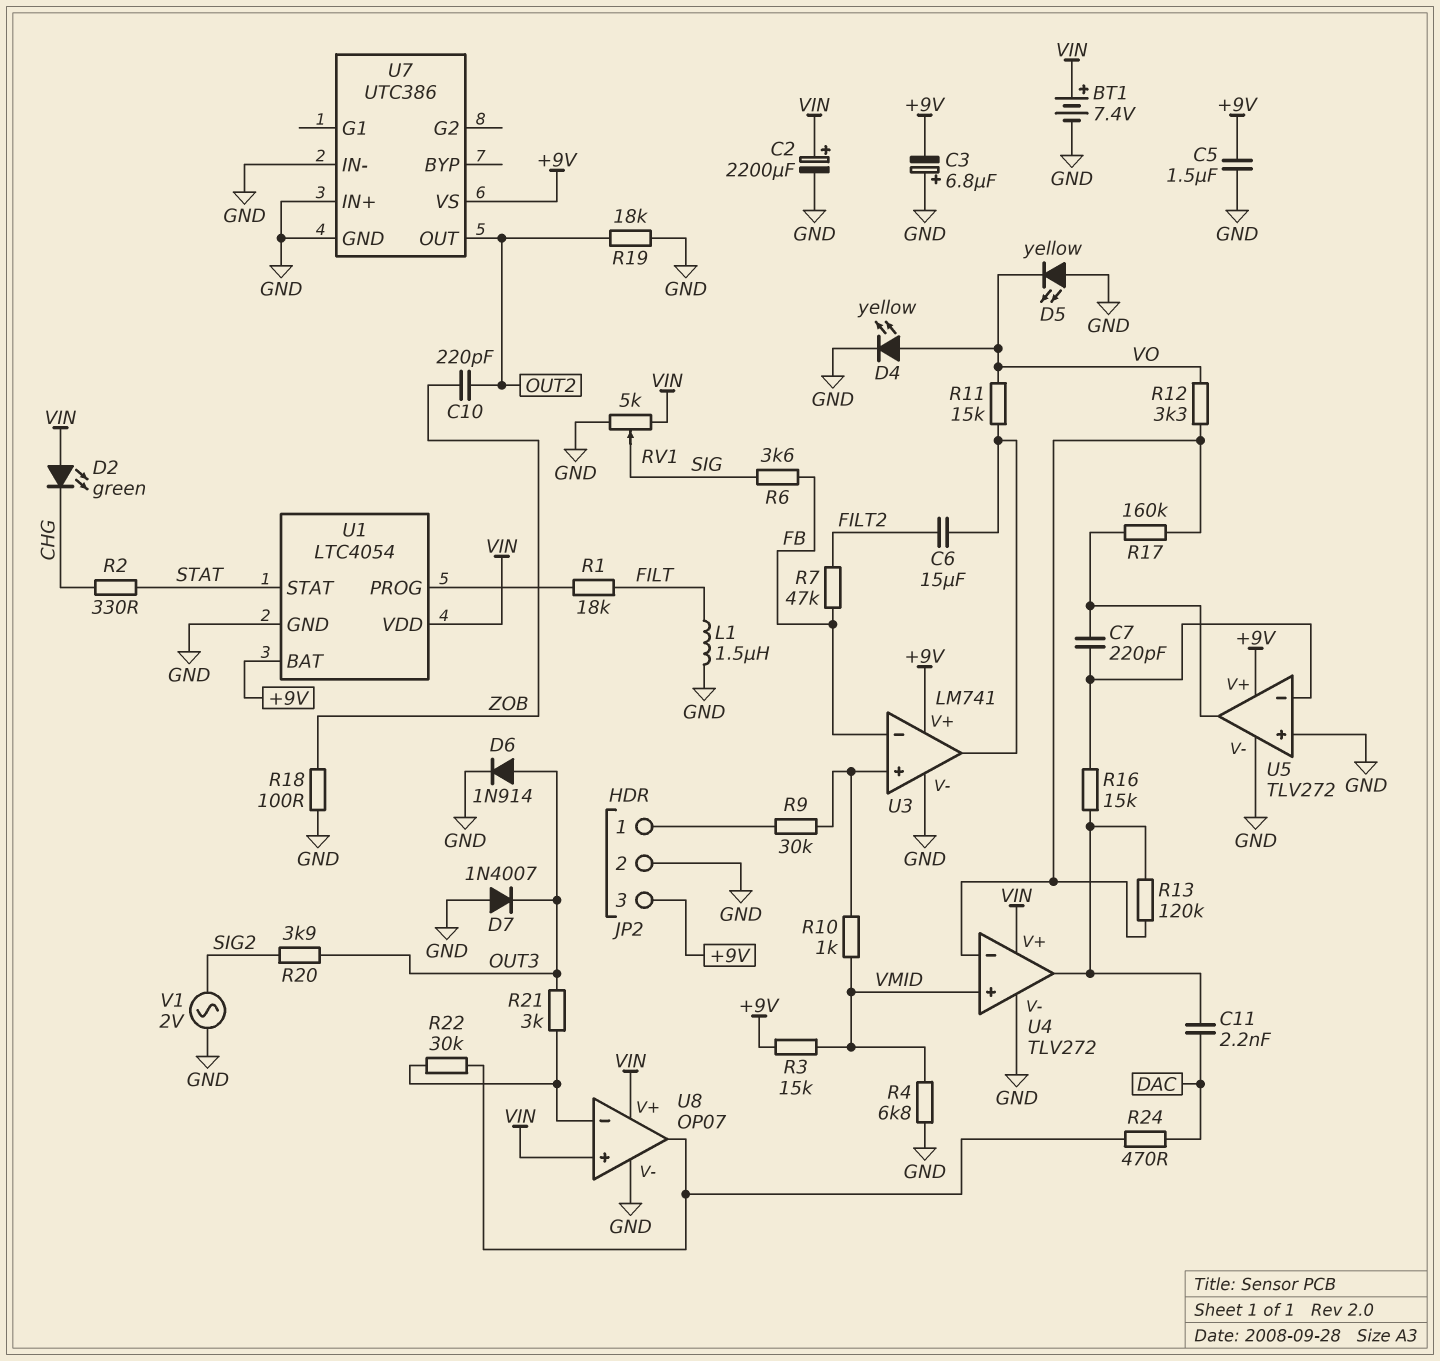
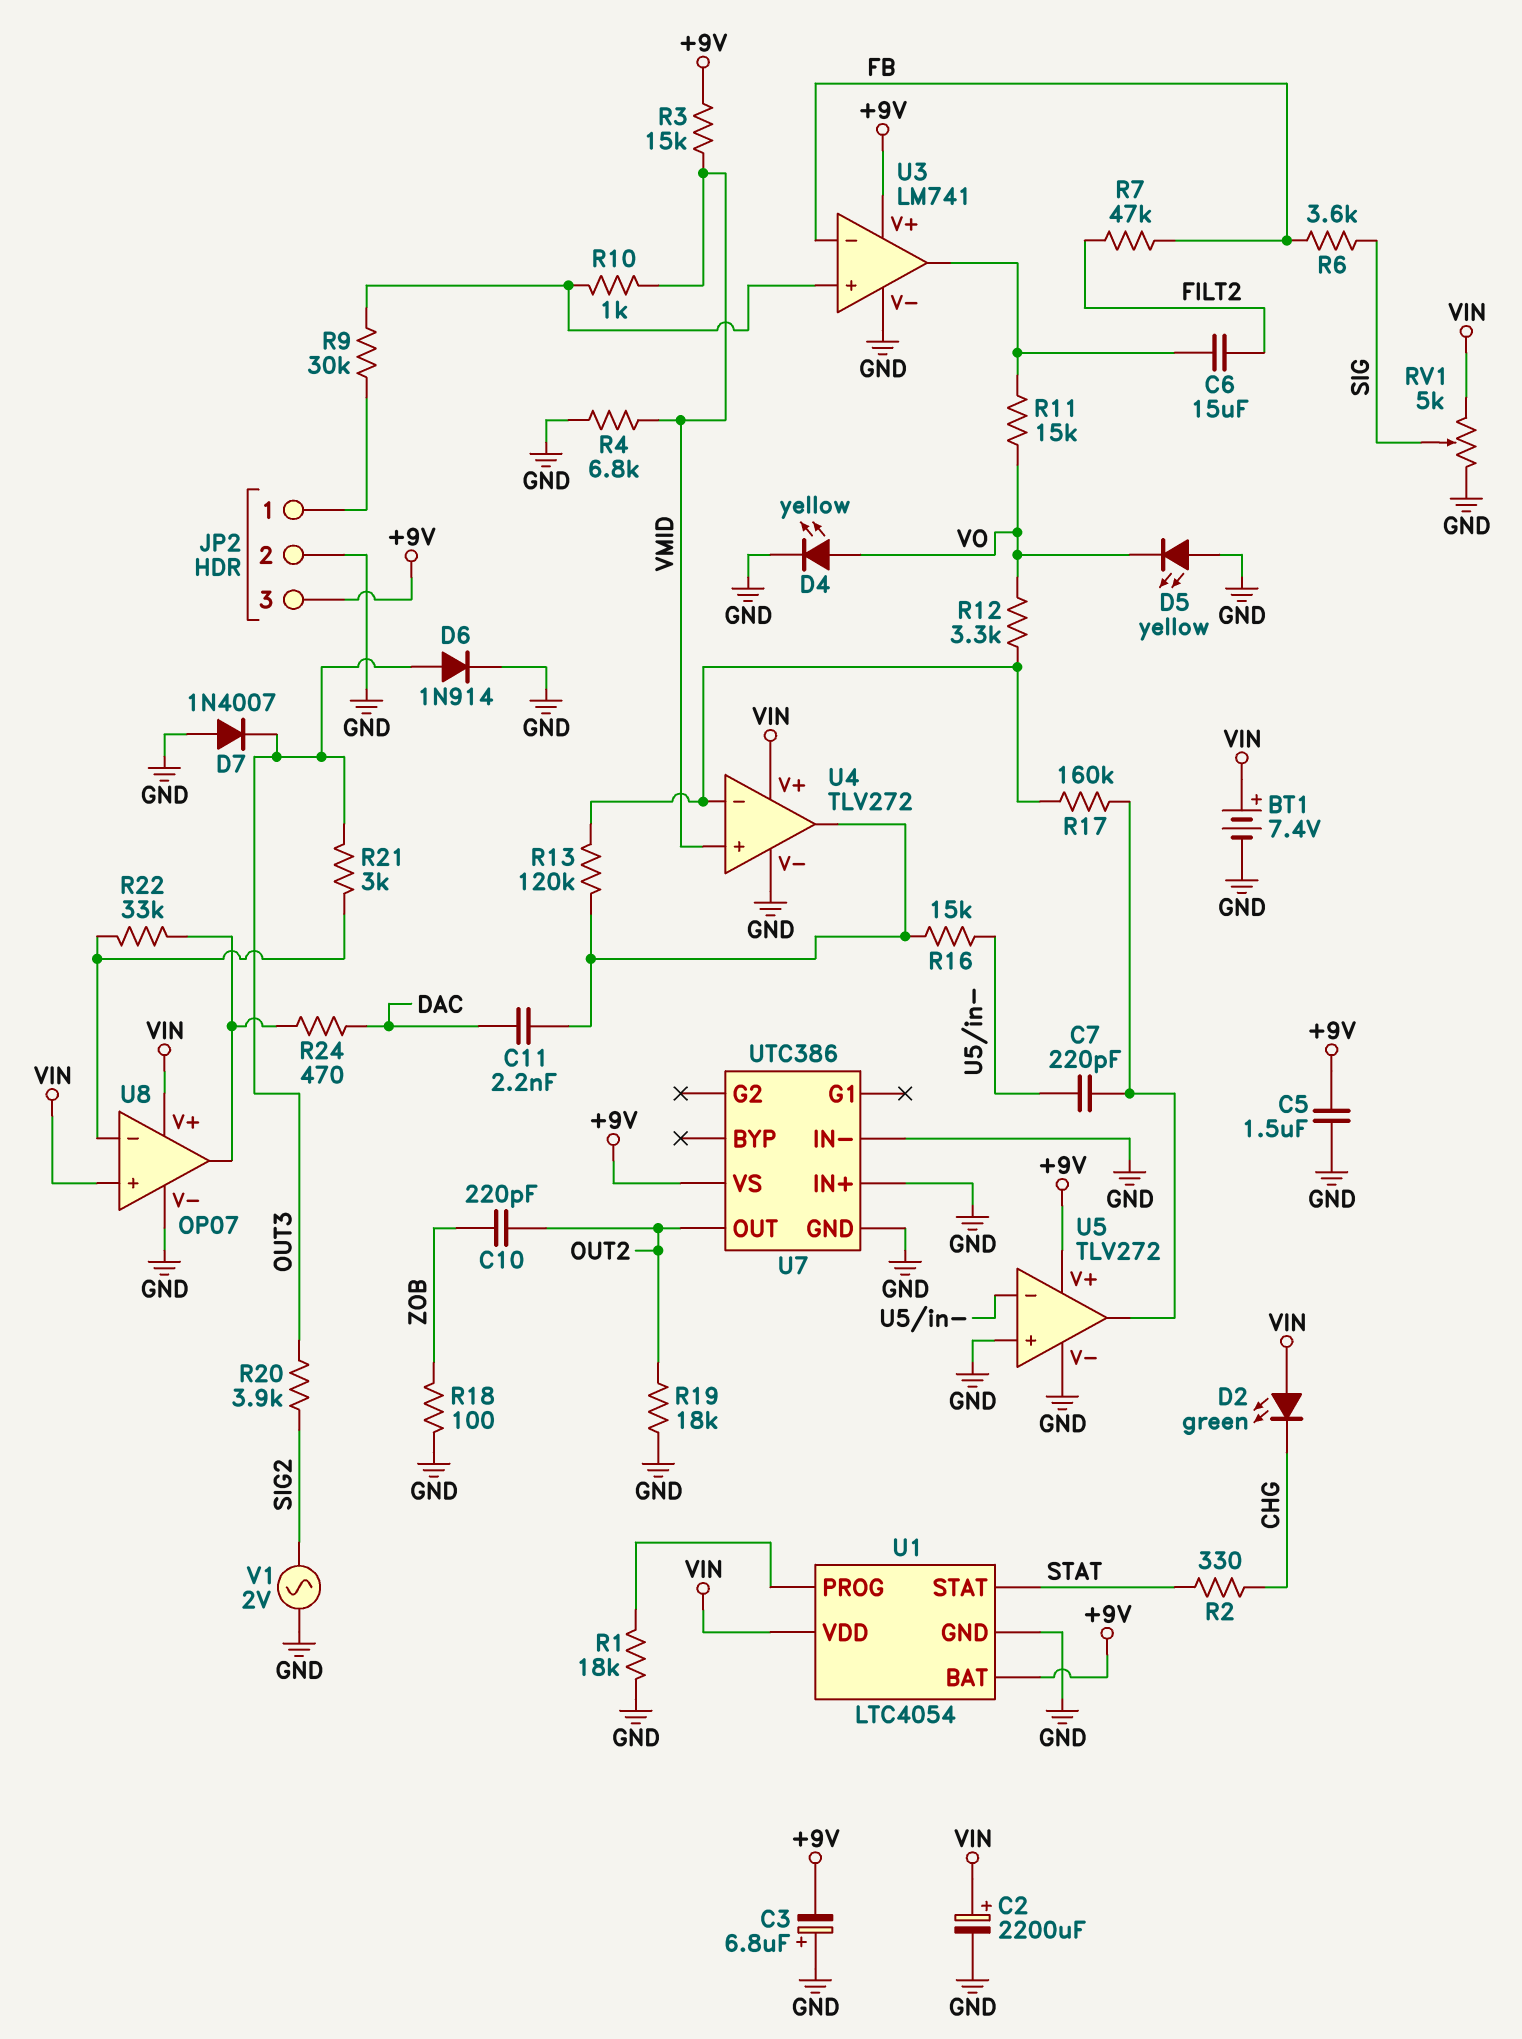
L1: 1.5uH (FILT, GND) -> none
R1: 18k (FILT, U1/PROG) -> 18k (GND, U1/PROG)
R22: 30k (U8/in-, U8/out) -> 33k (U8/in-, U8/out)

